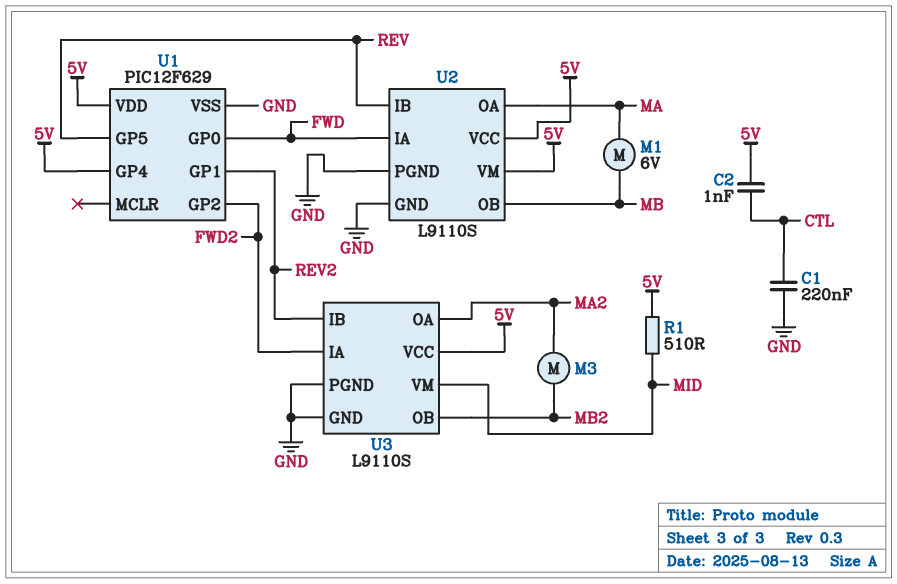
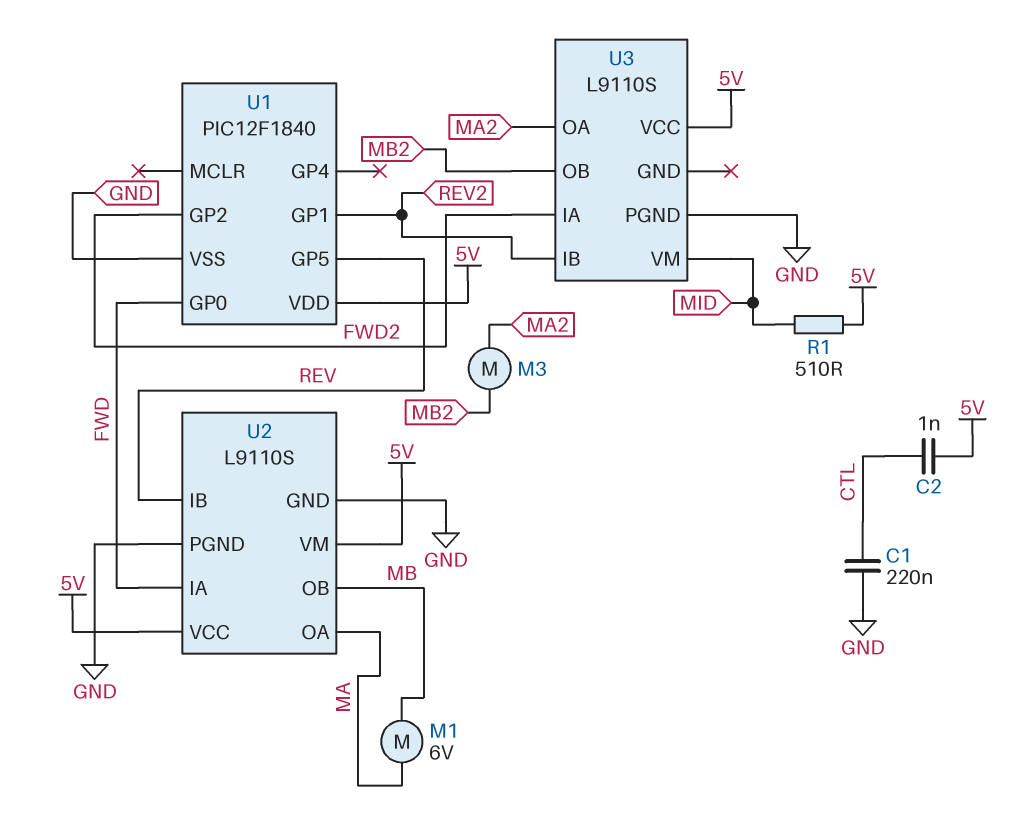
U1: PIC12F629 -> PIC12F1840
U1 pin GP4: 5V -> none
U3 pin GND: GND -> none

